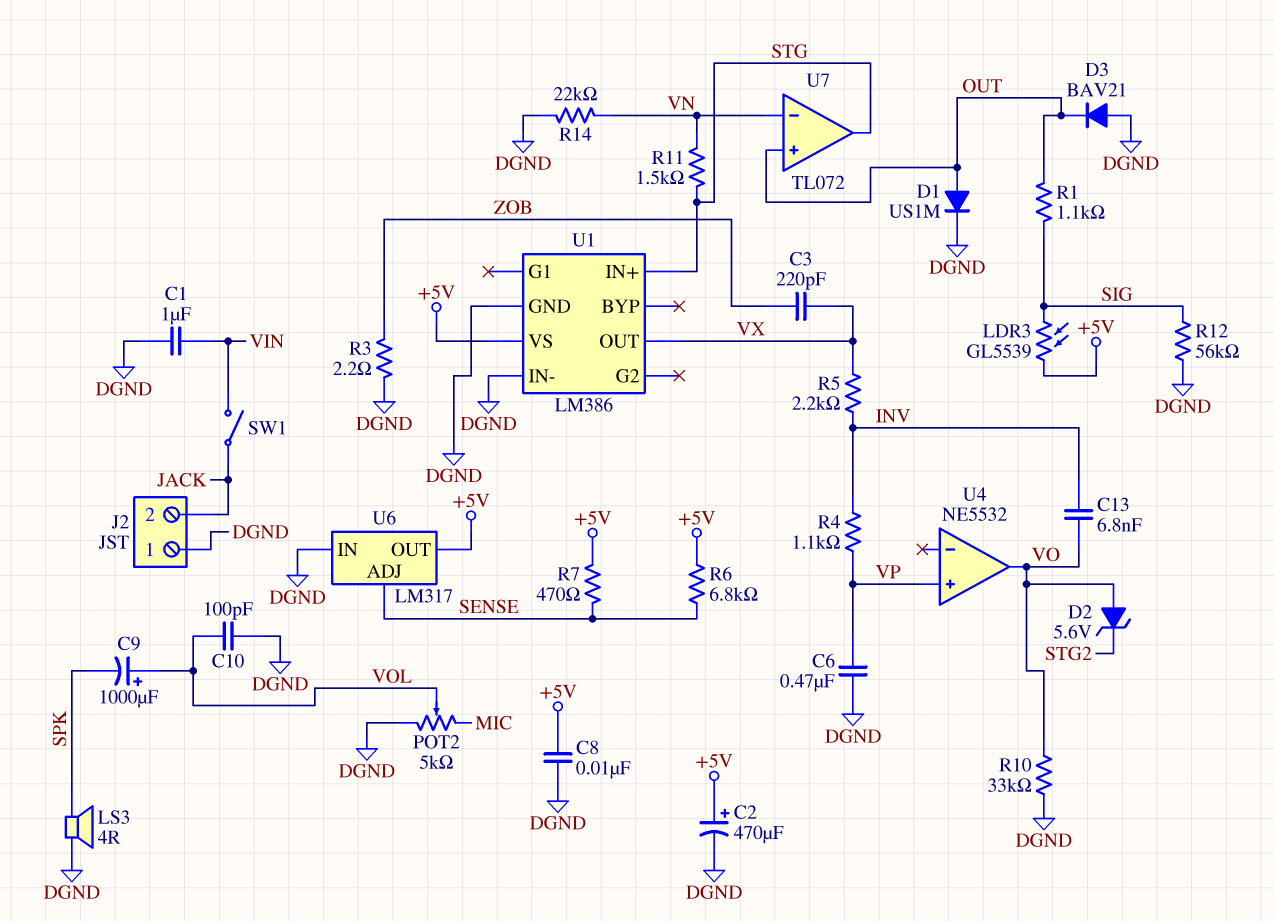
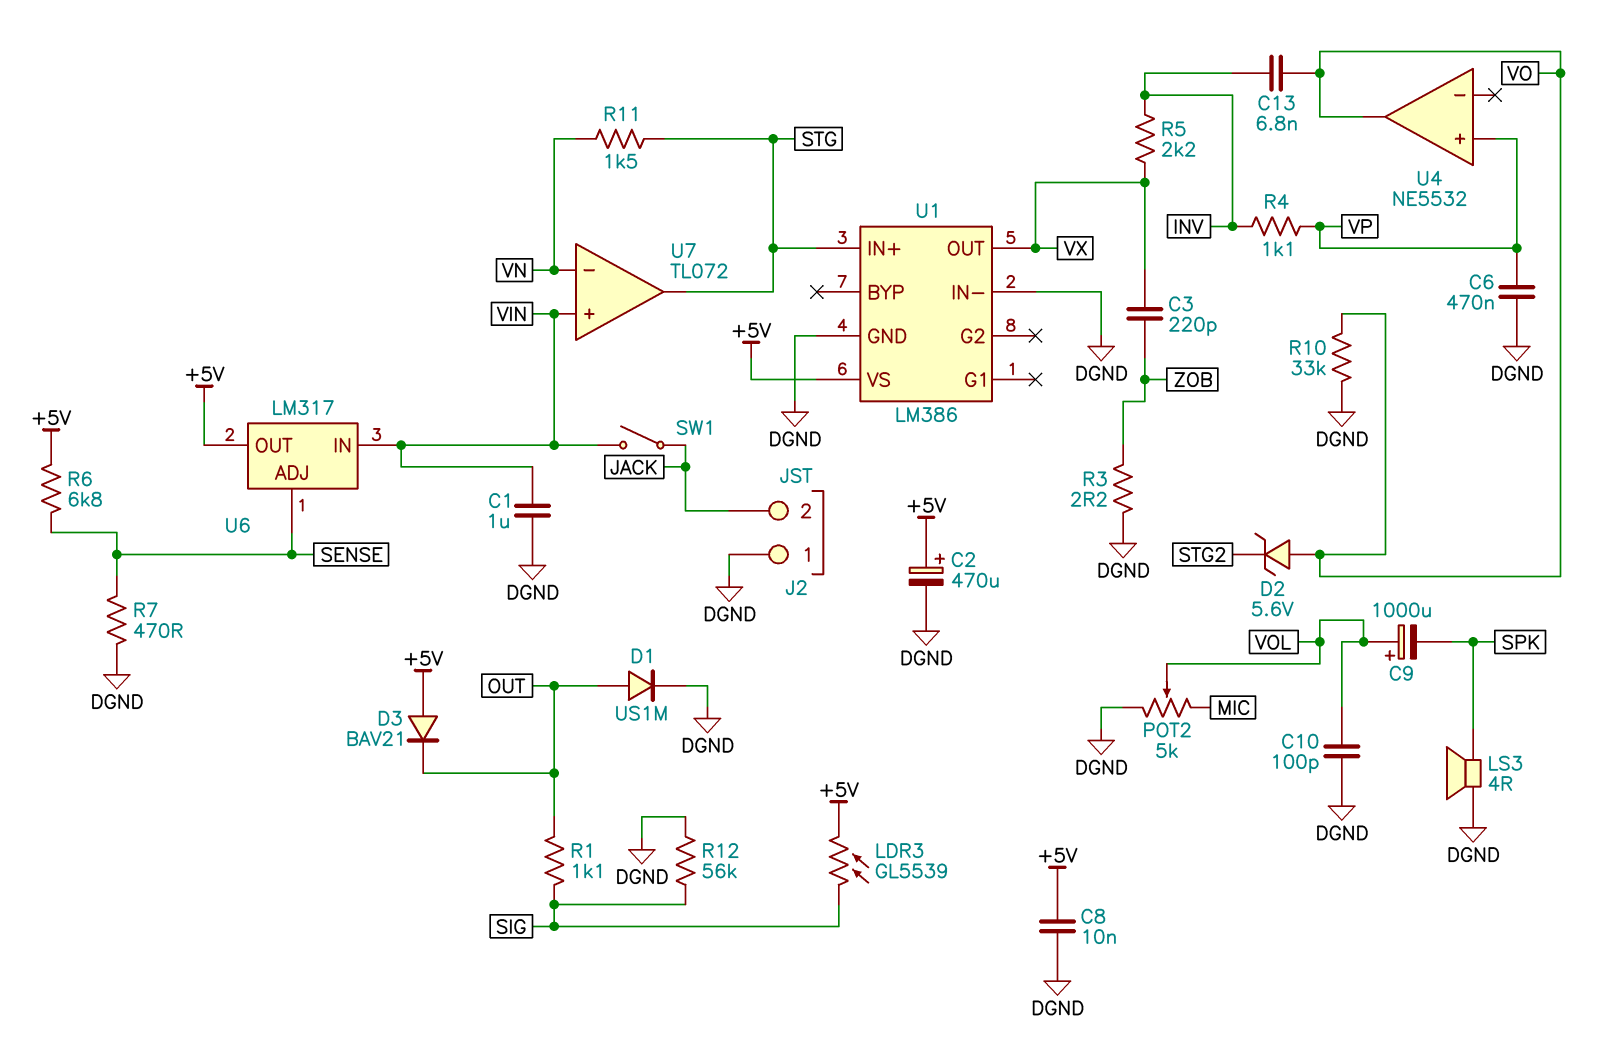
D3: diode BAV21 (A DGND, K OUT) -> diode BAV21 (A +5V, K OUT)
R7: 470 (+5V, SENSE) -> 470 (DGND, SENSE)
R14: 22k (DGND, VN) -> none
U6 pin IN: DGND -> VIN
U7 pin in+: OUT -> VIN

